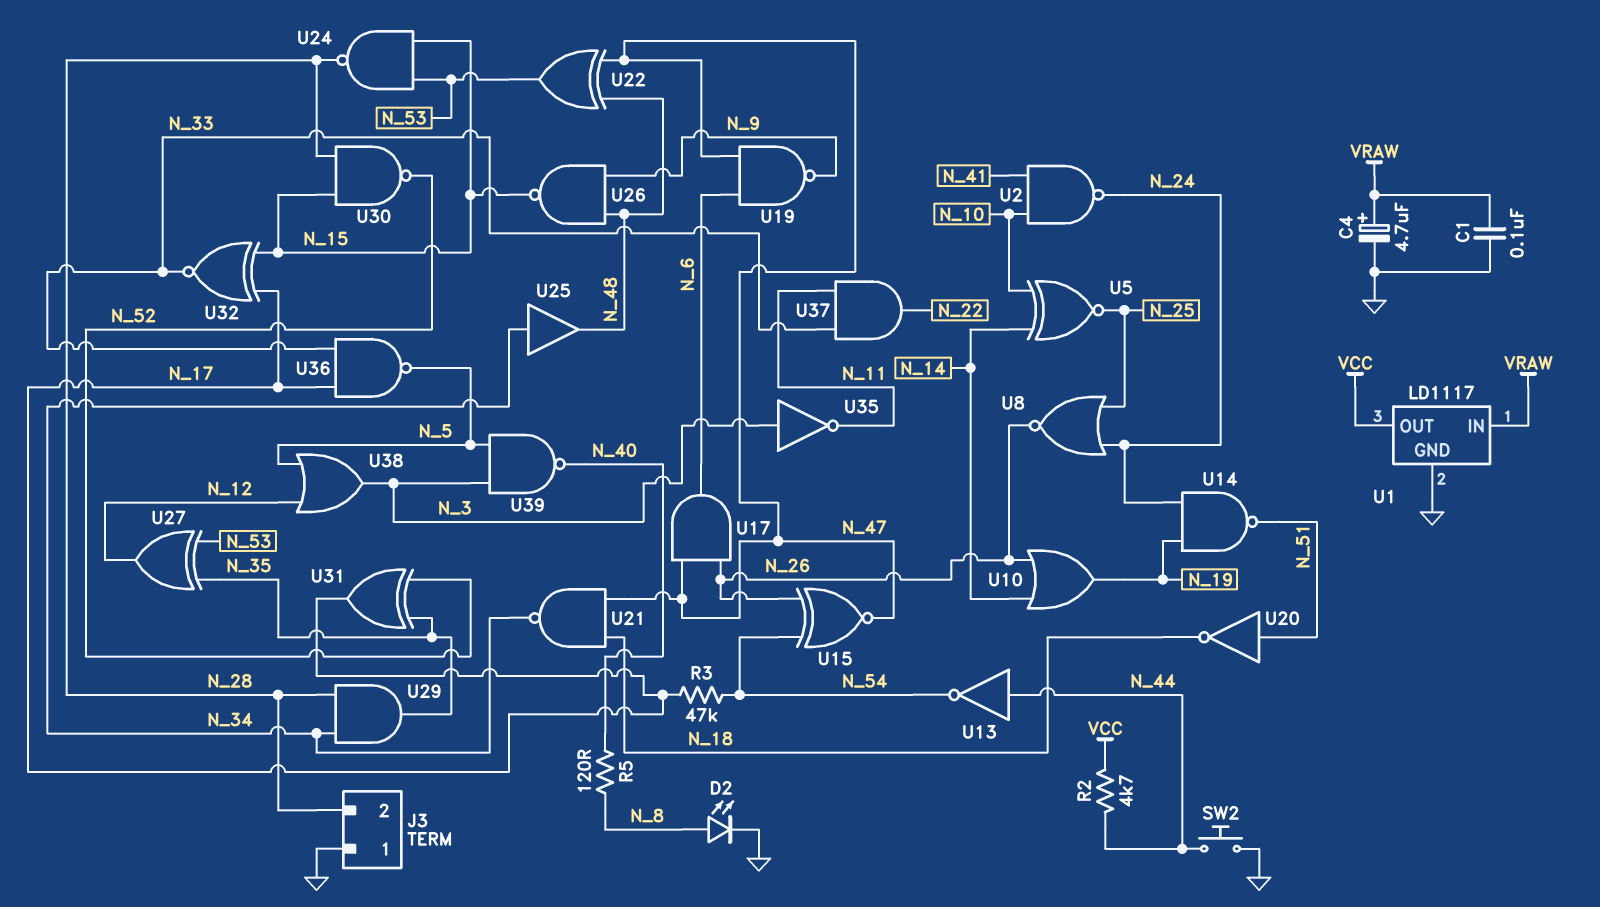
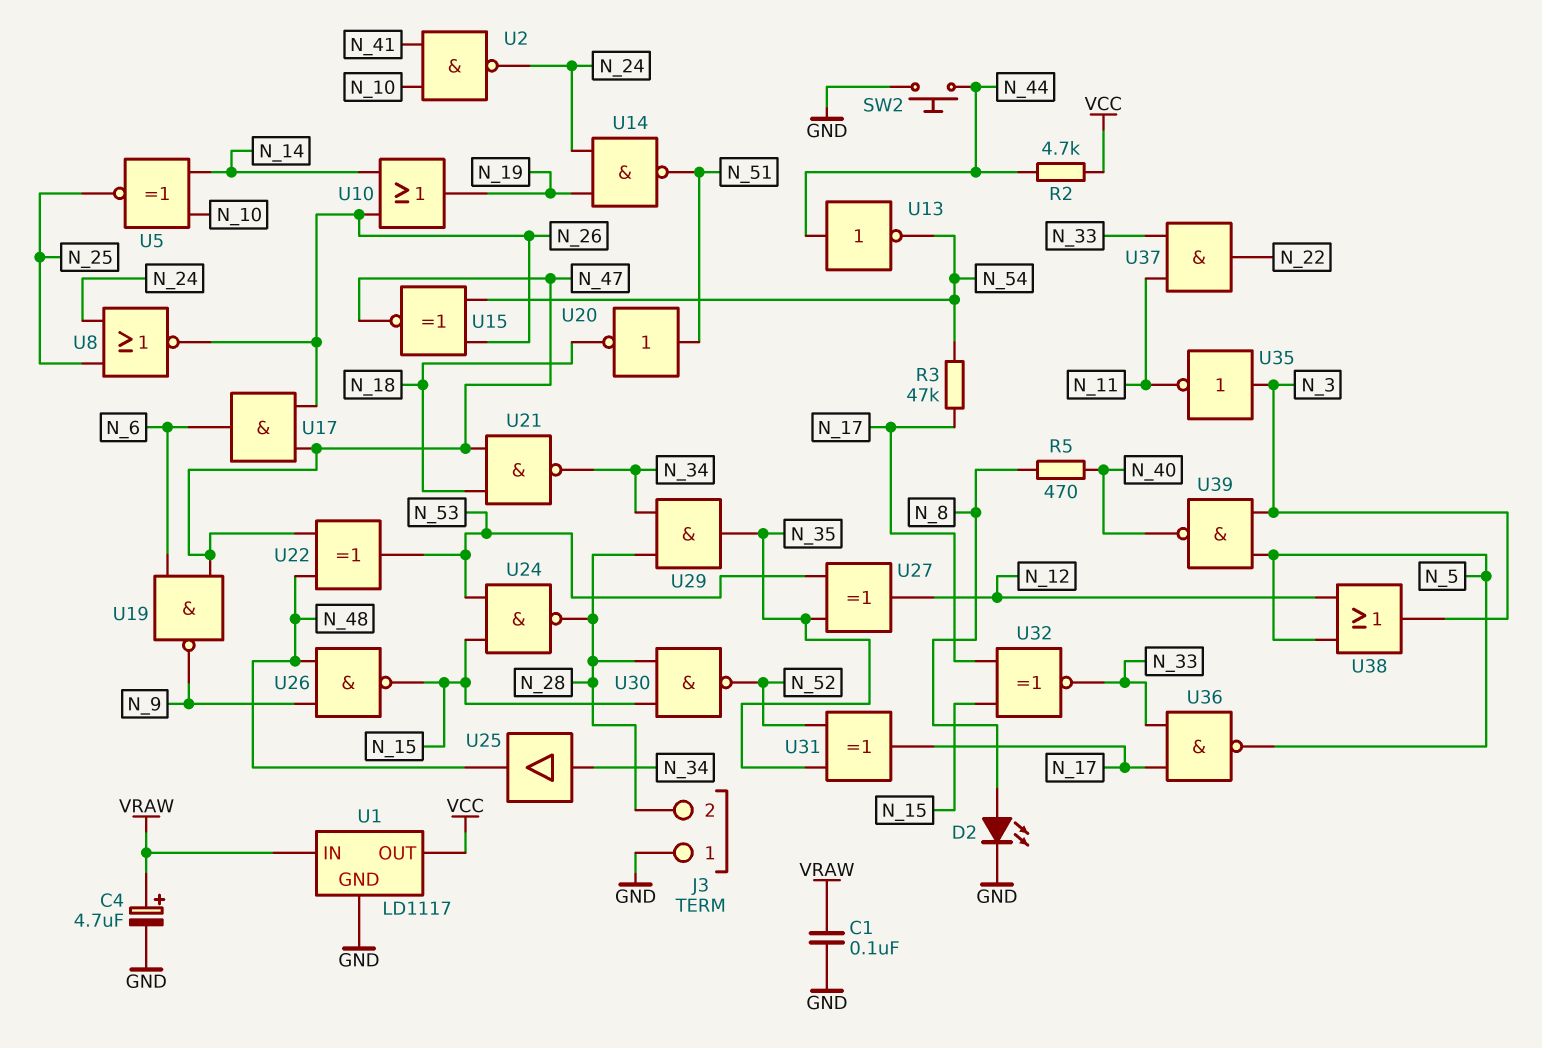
R5: 120 (N_8, N_40) -> 470 (N_8, N_40)

